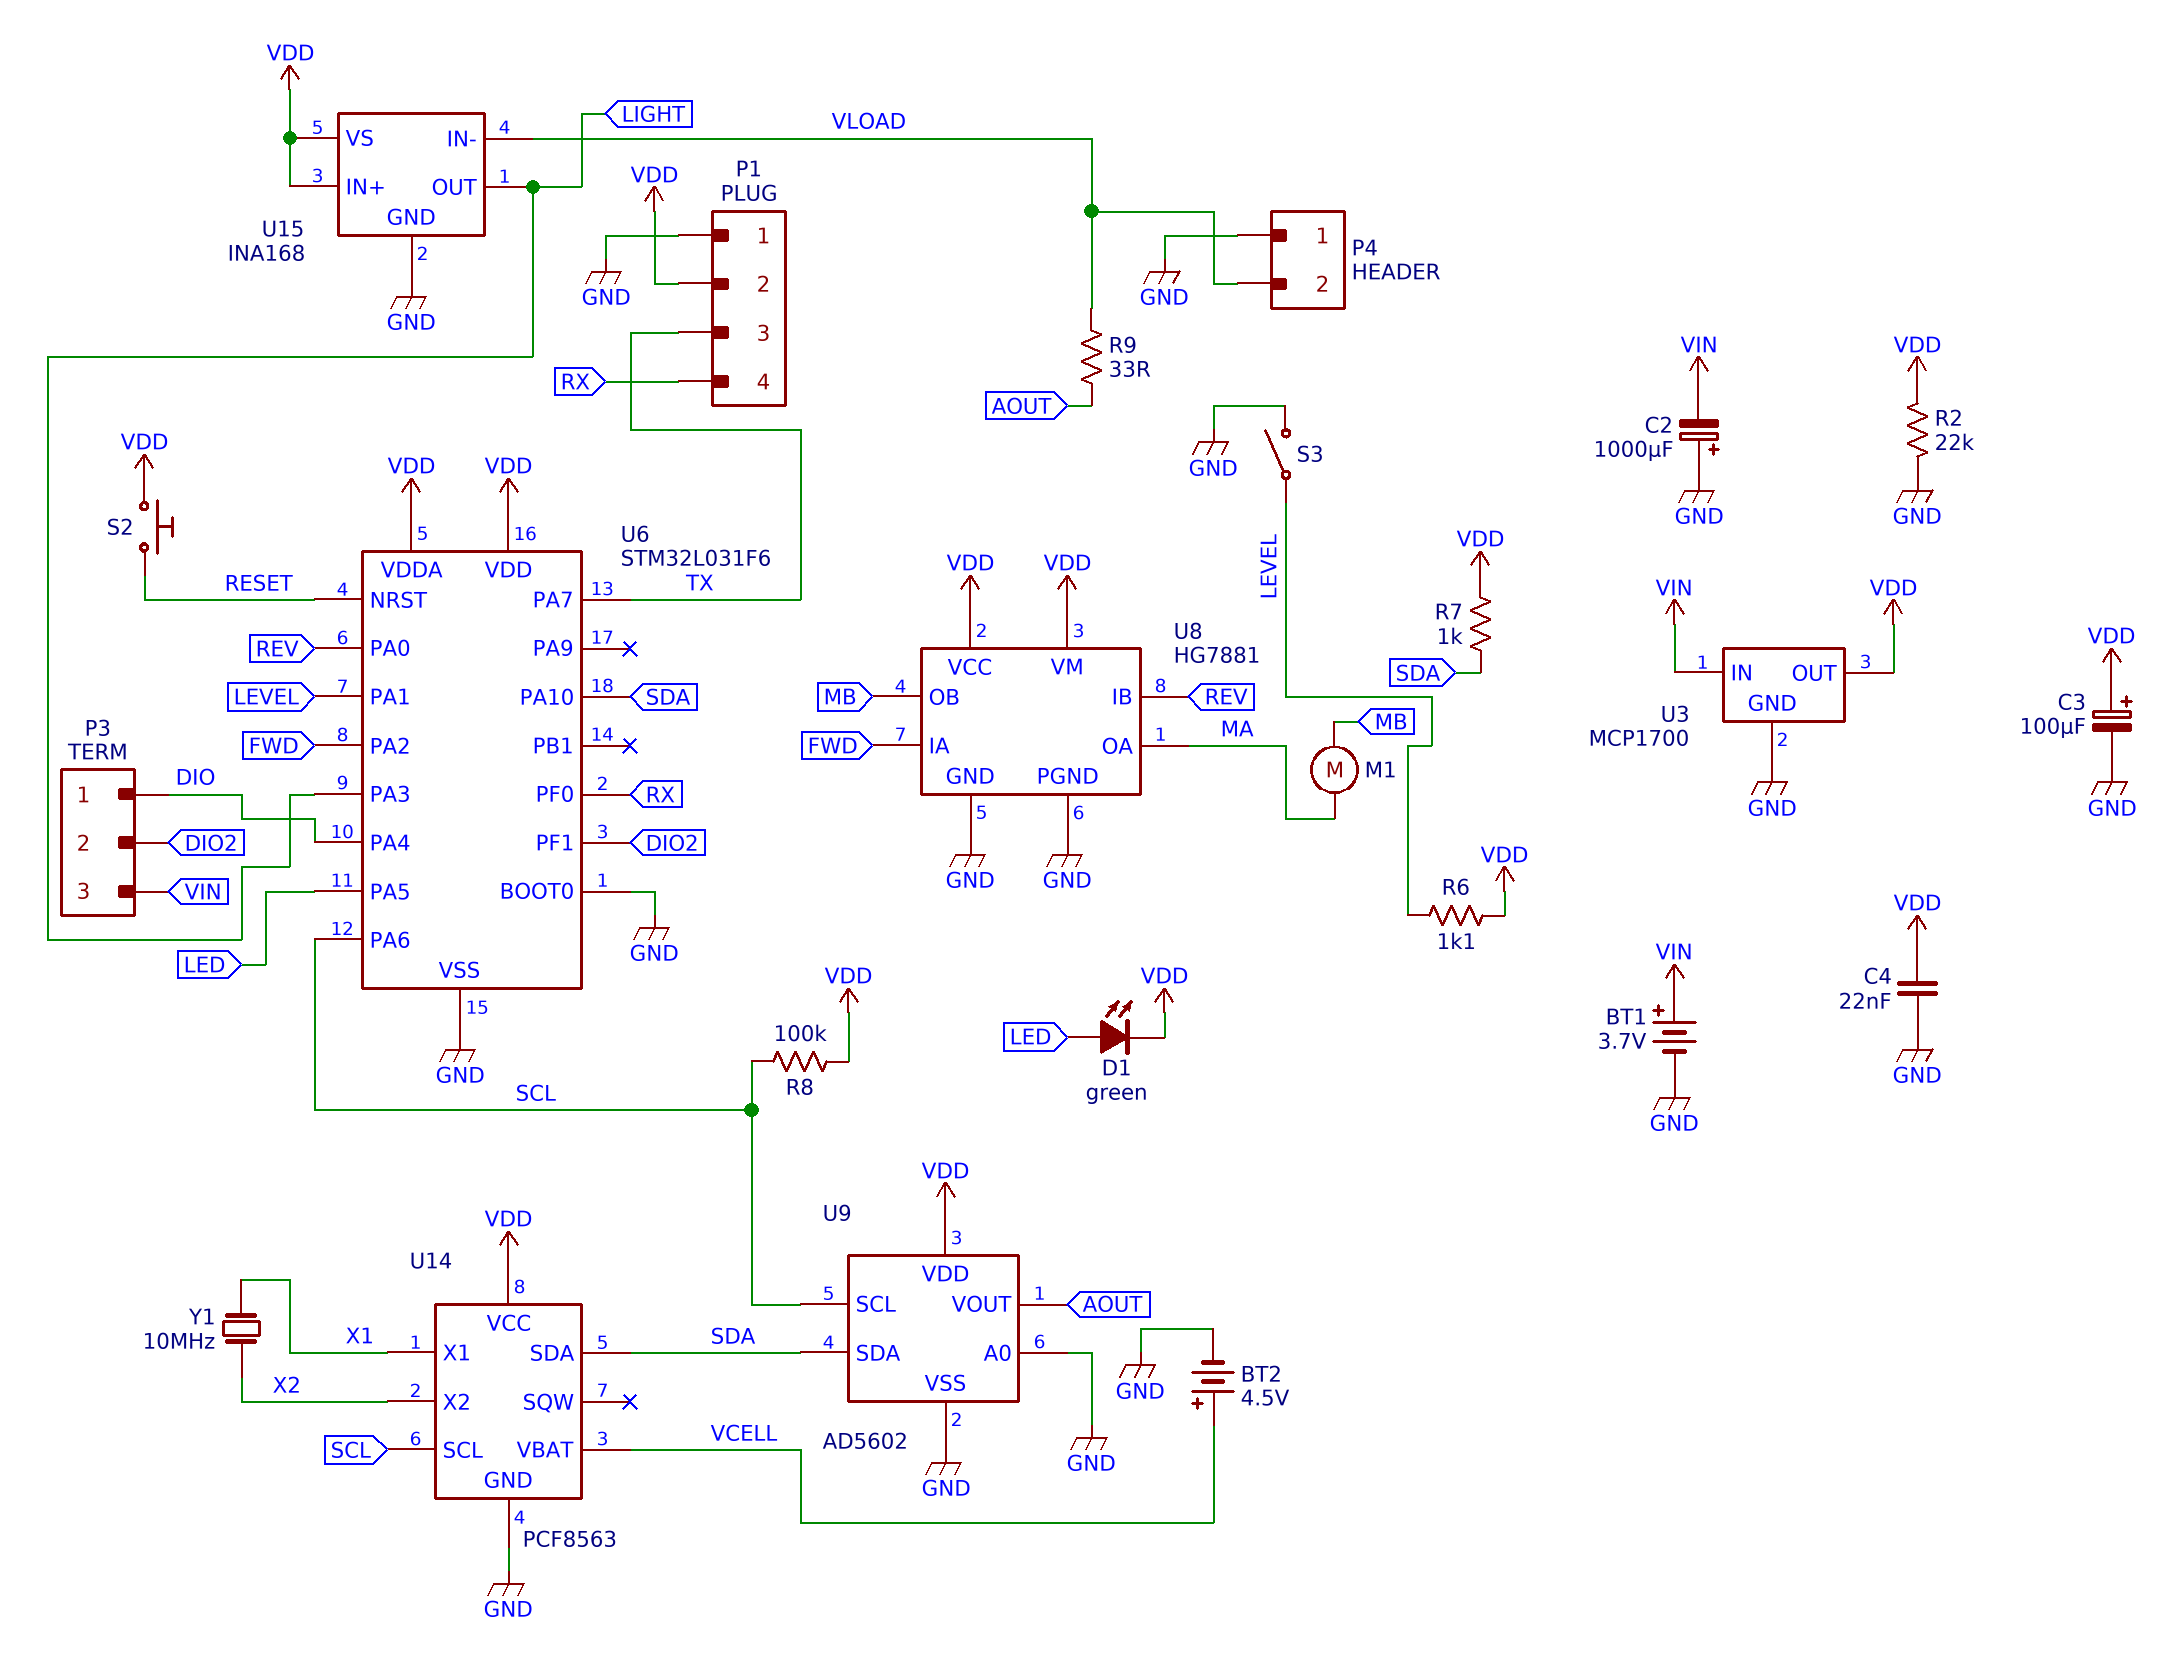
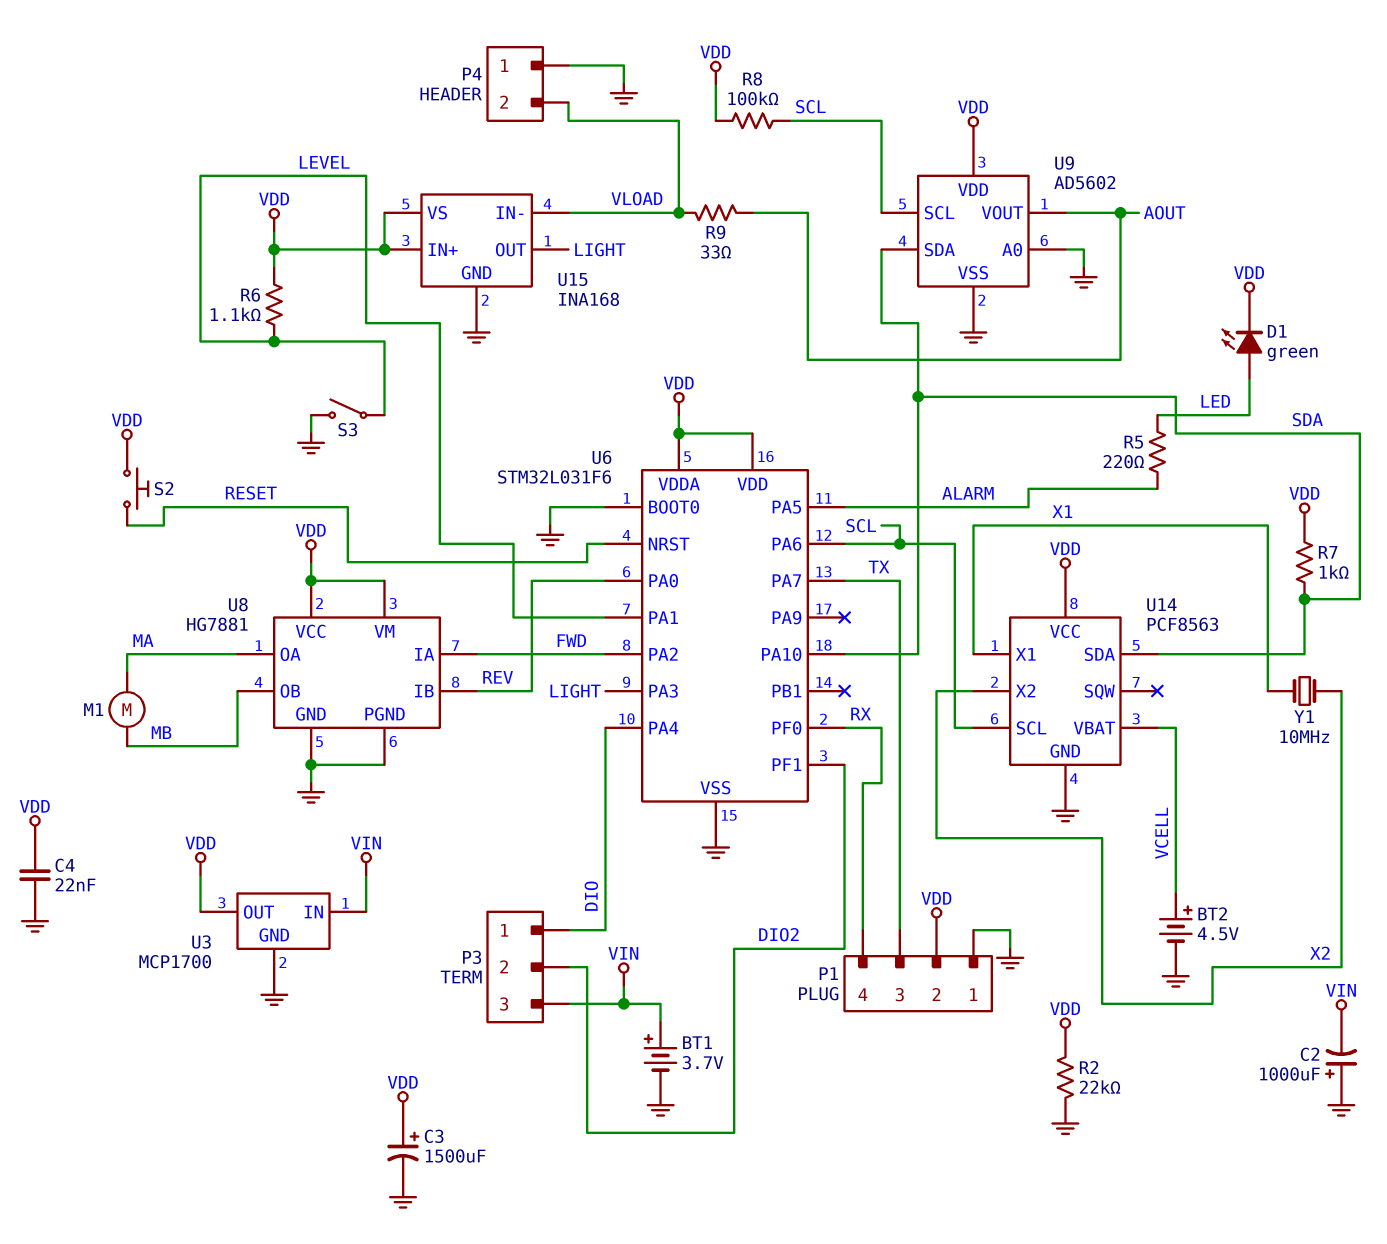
C3: 100uF (plus VDD, minus GND) -> 1500uF (plus VDD, minus GND)
R5: none -> 220 (ALARM, LED)
U6 pin PA5: LED -> ALARM

